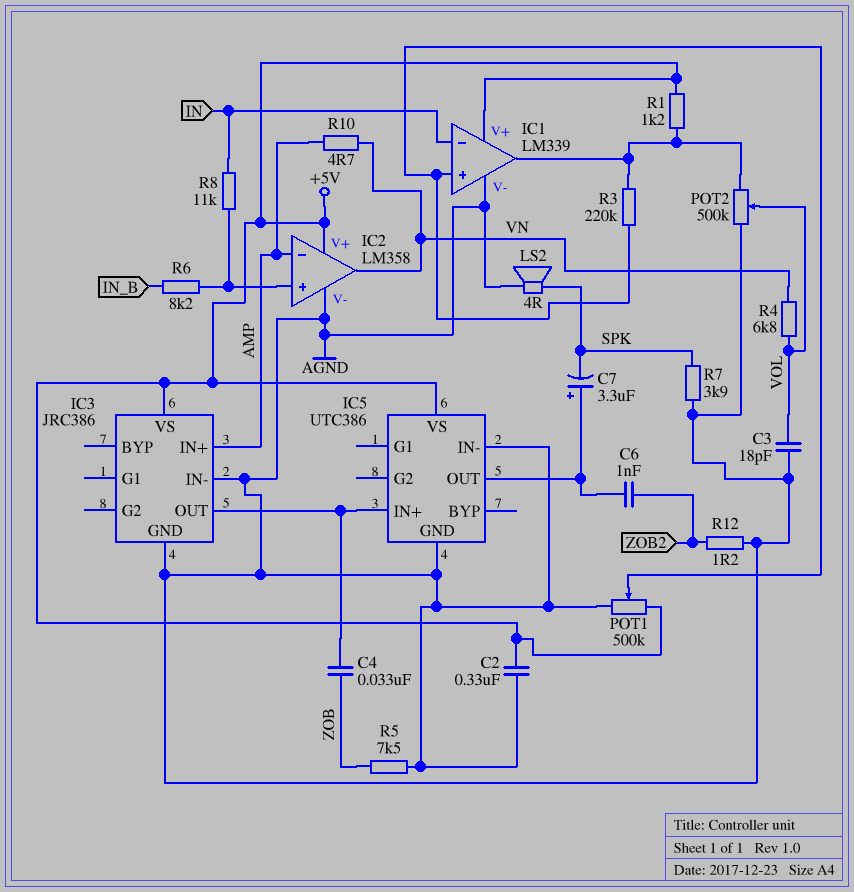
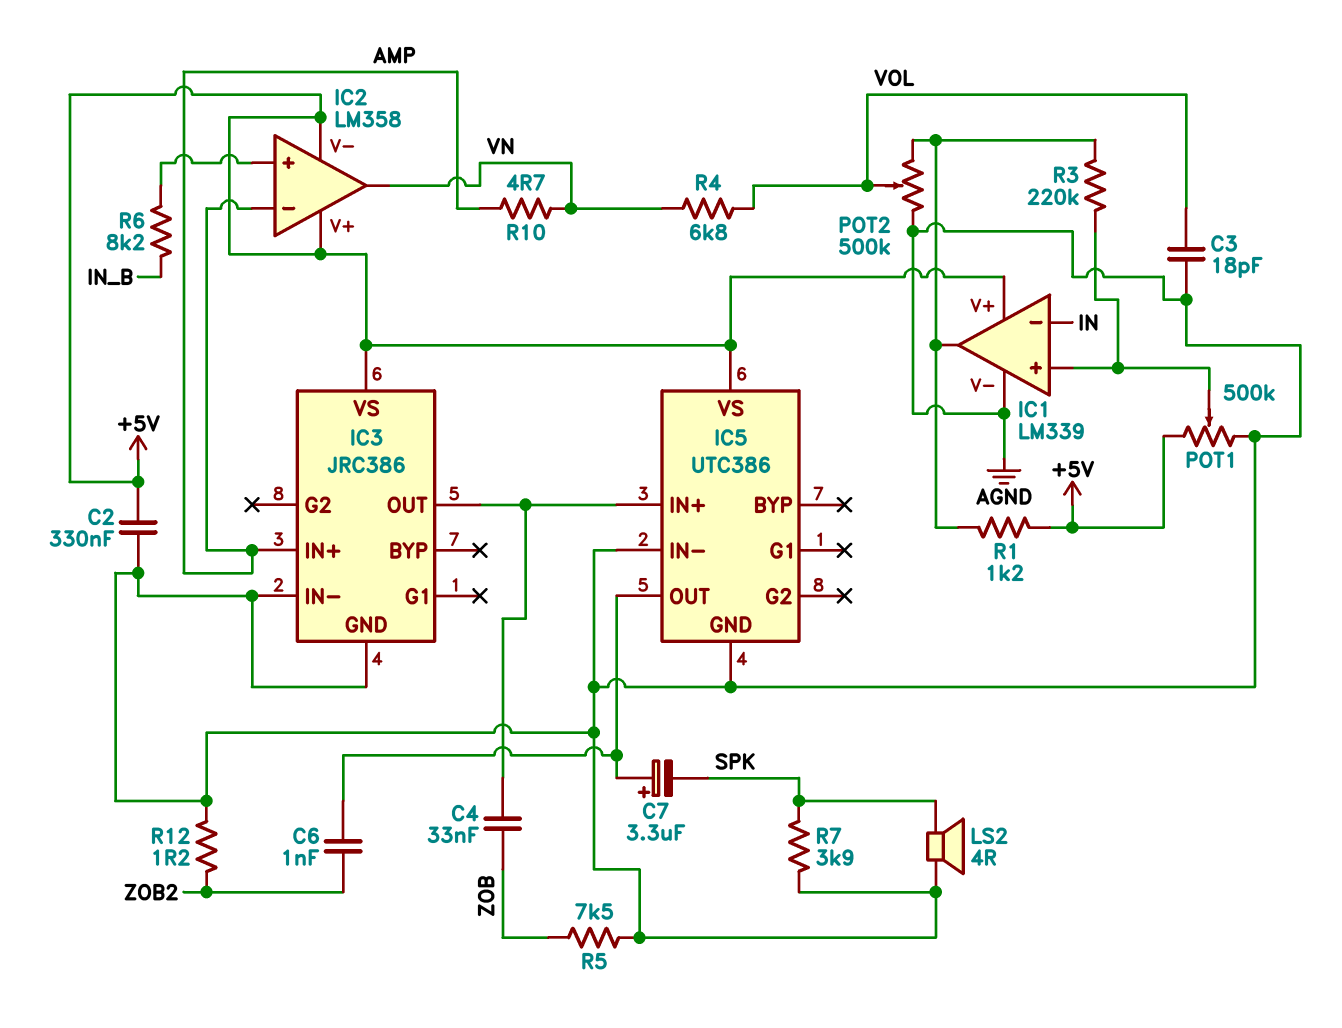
IC2 pin V-: AGND -> +5V
R8: 11k (IC2/in+, IN) -> none

